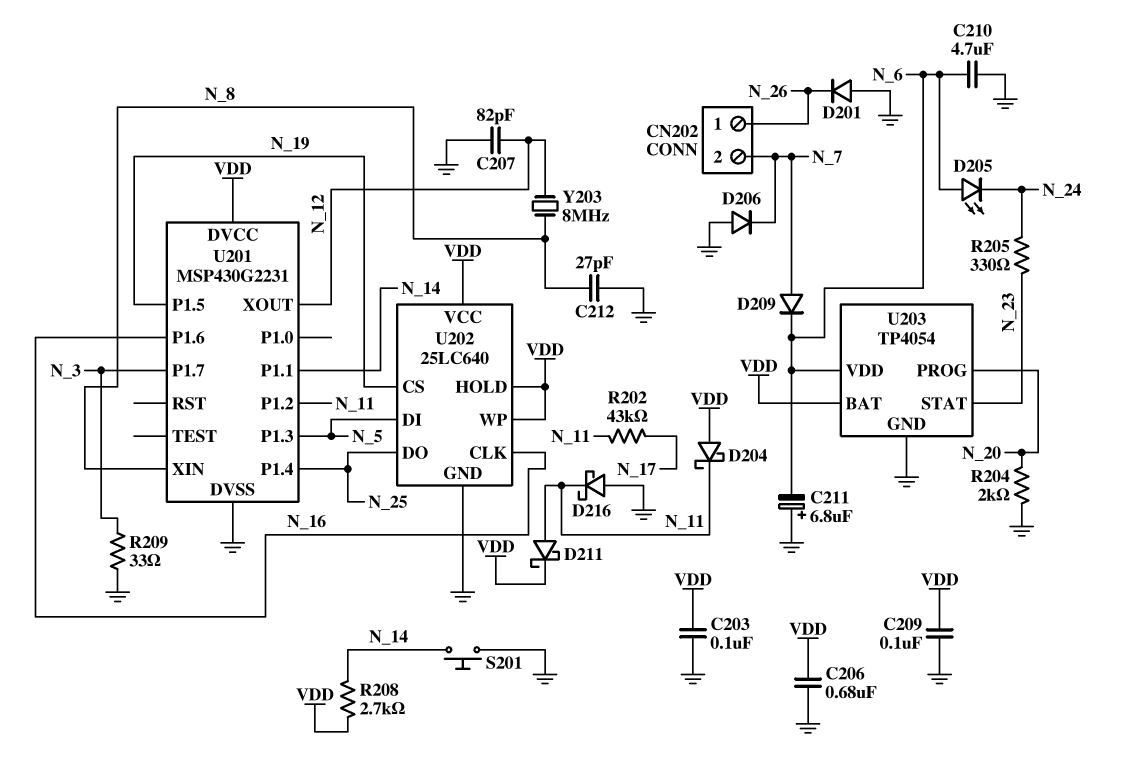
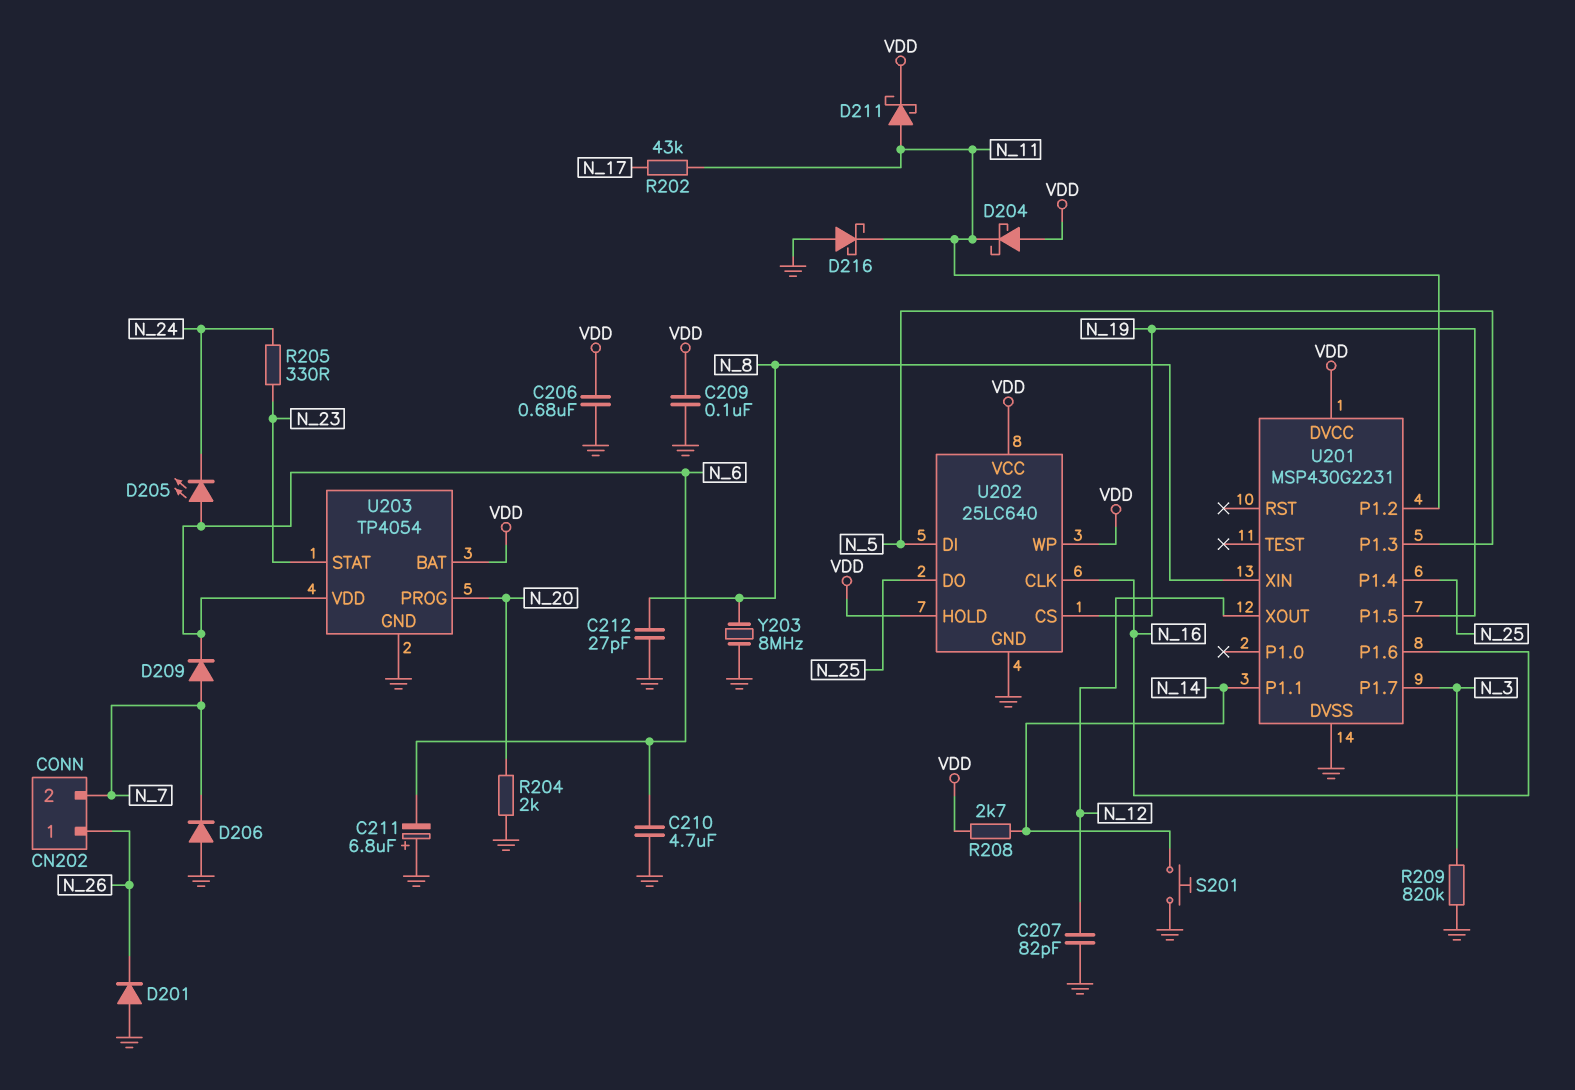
C203: 100nF (GND, VDD) -> none
R209: 33 (GND, N_3) -> 820k (GND, N_3)
Y203: 8MHz (N_8, N_12) -> 8MHz (GND, N_8)

